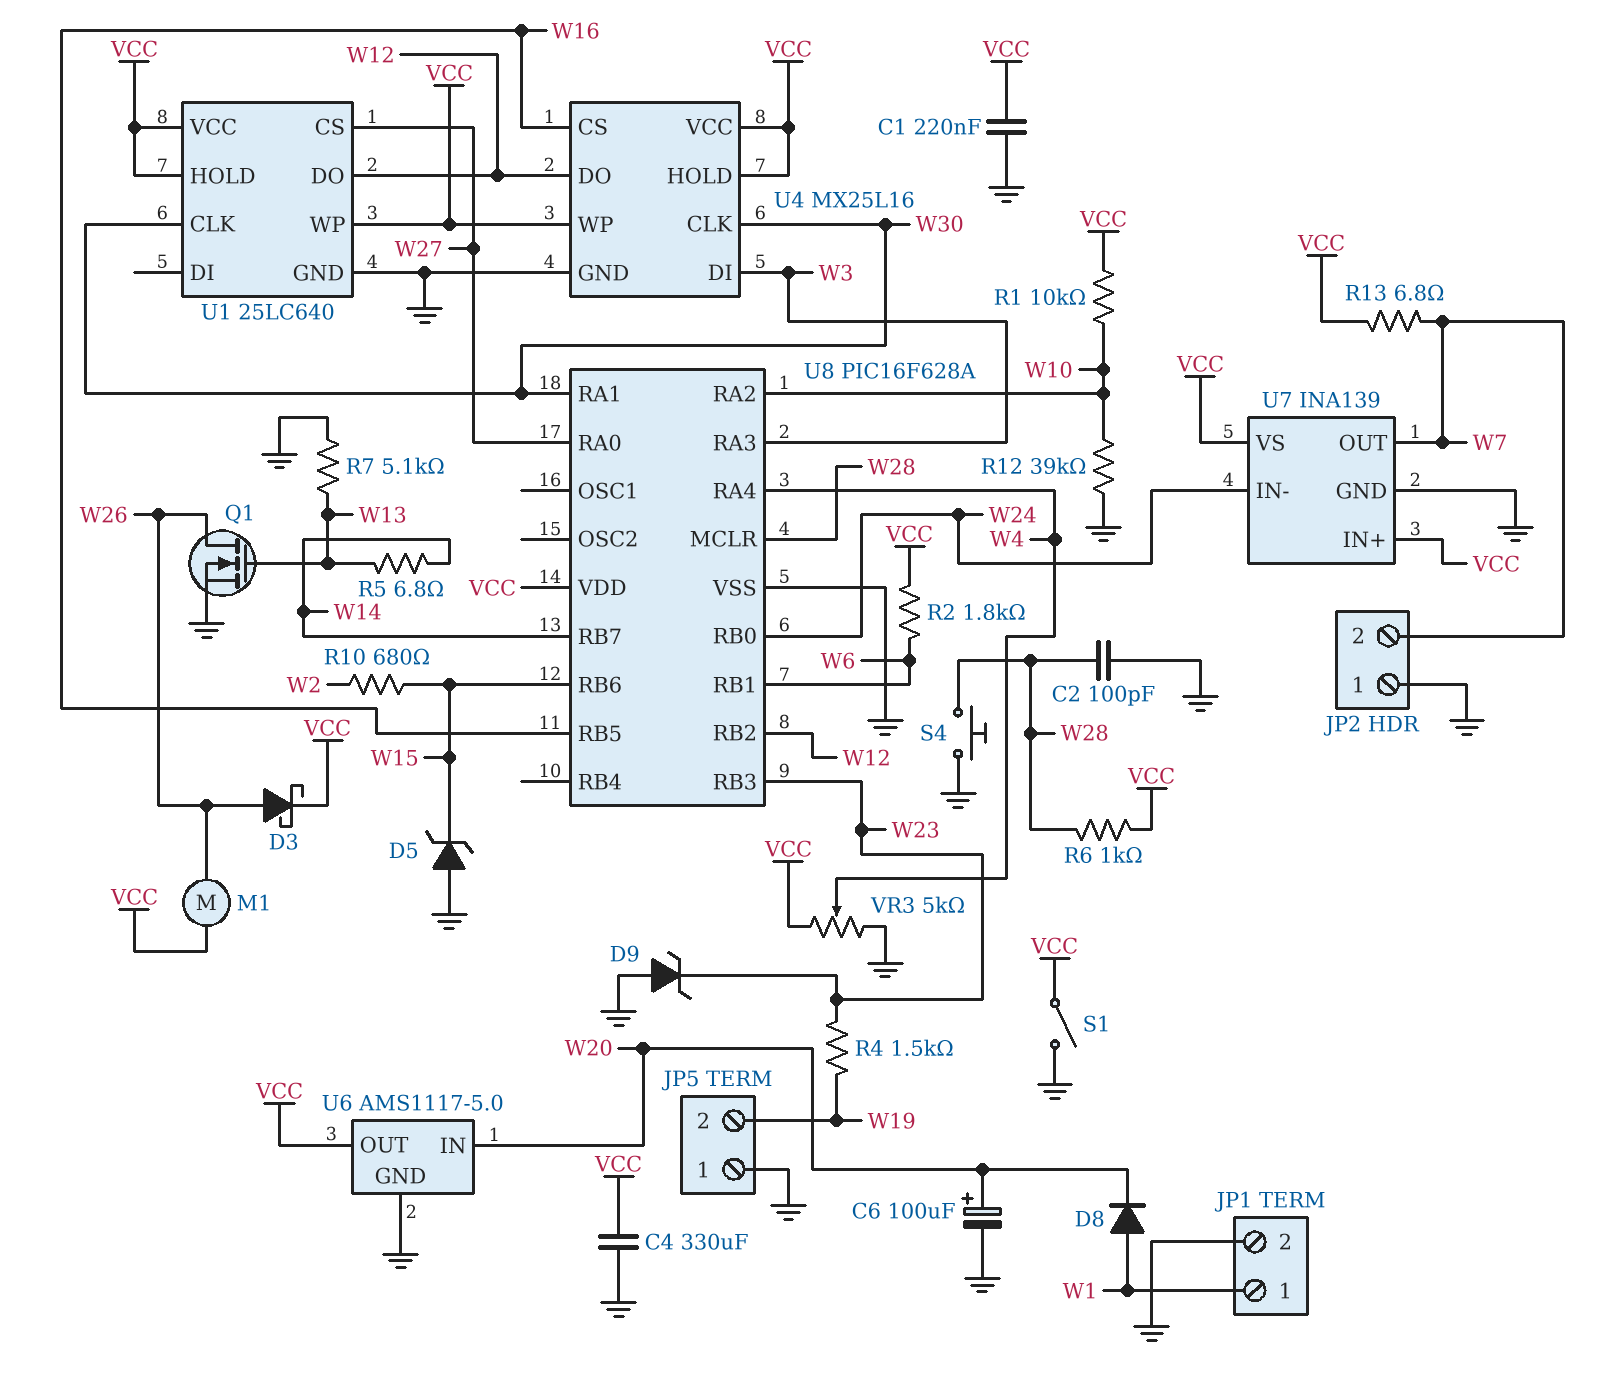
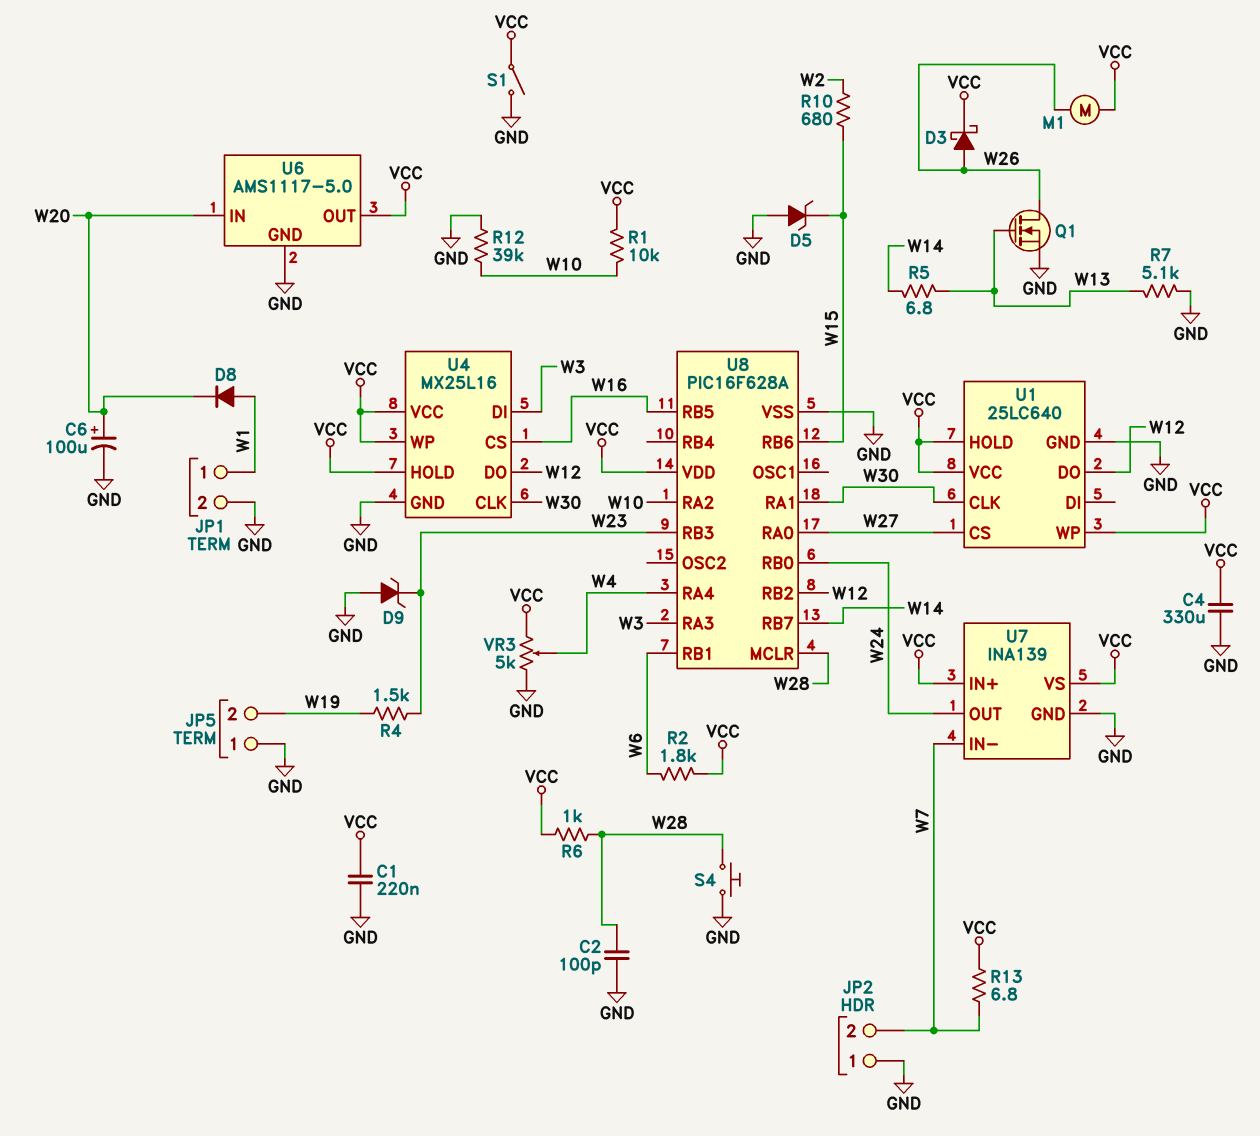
U7 pin IN-: W24 -> W7
U7 pin OUT: W7 -> W24

